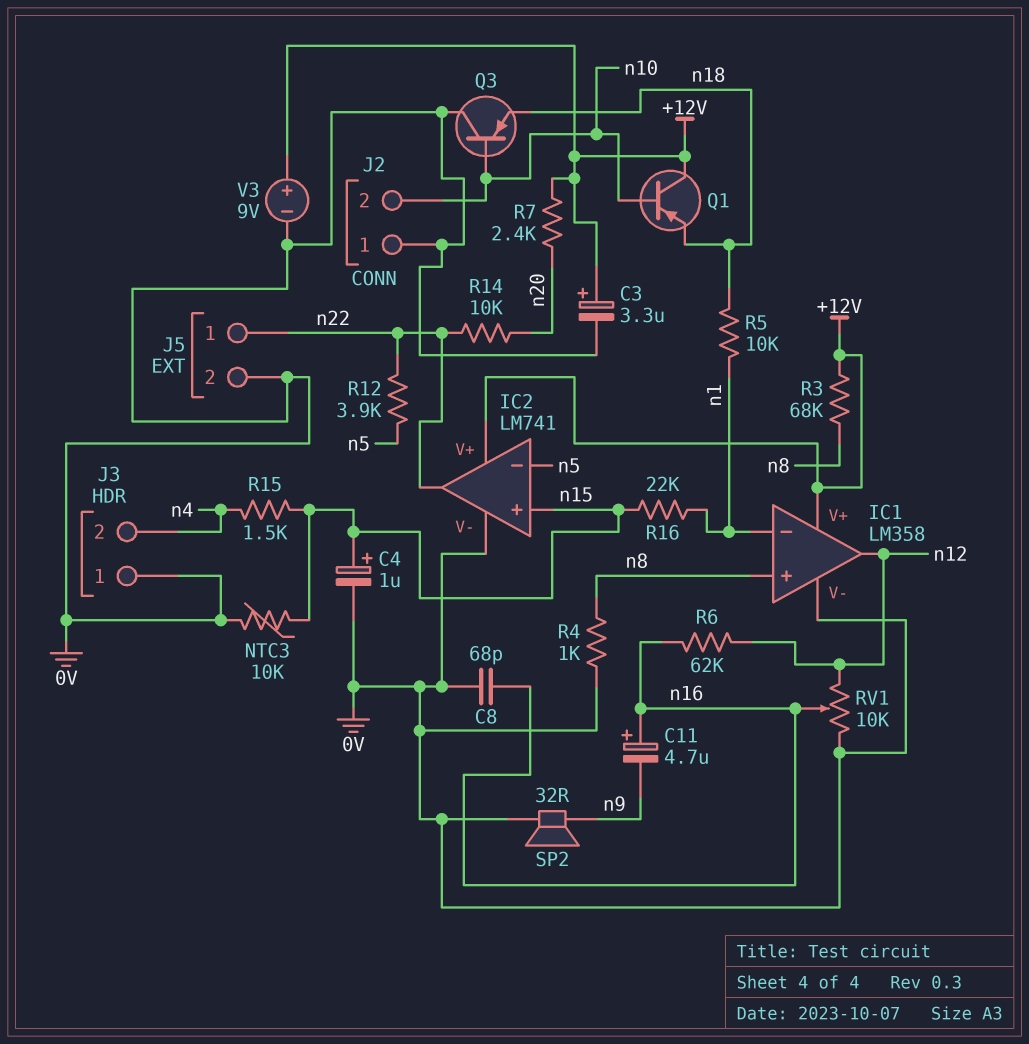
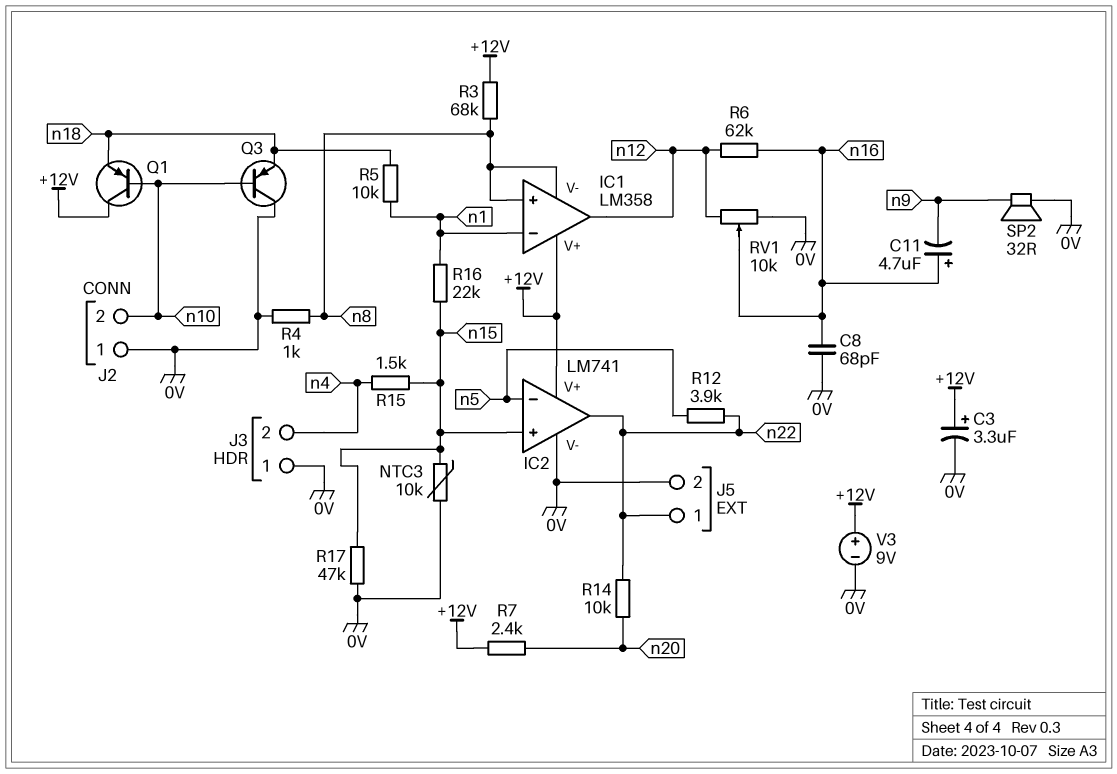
C4: 1uF (plus n15, minus 0V) -> none
IC1 pin V-: 0V -> n8
R17: none -> 47k (0V, n15)

